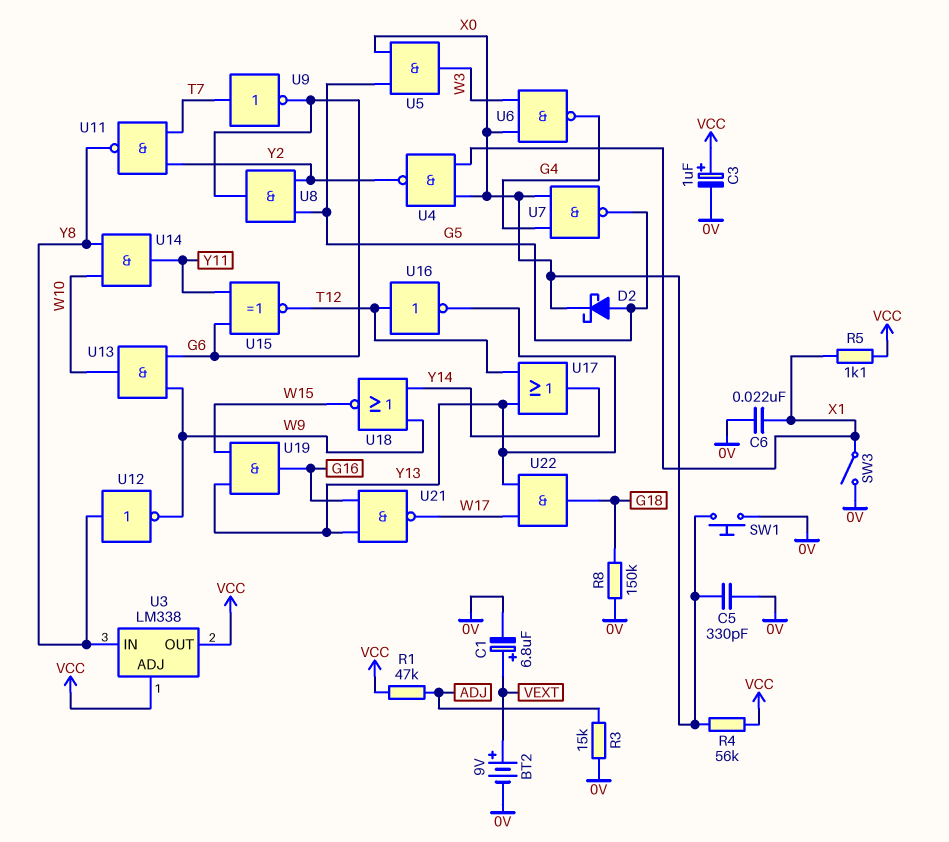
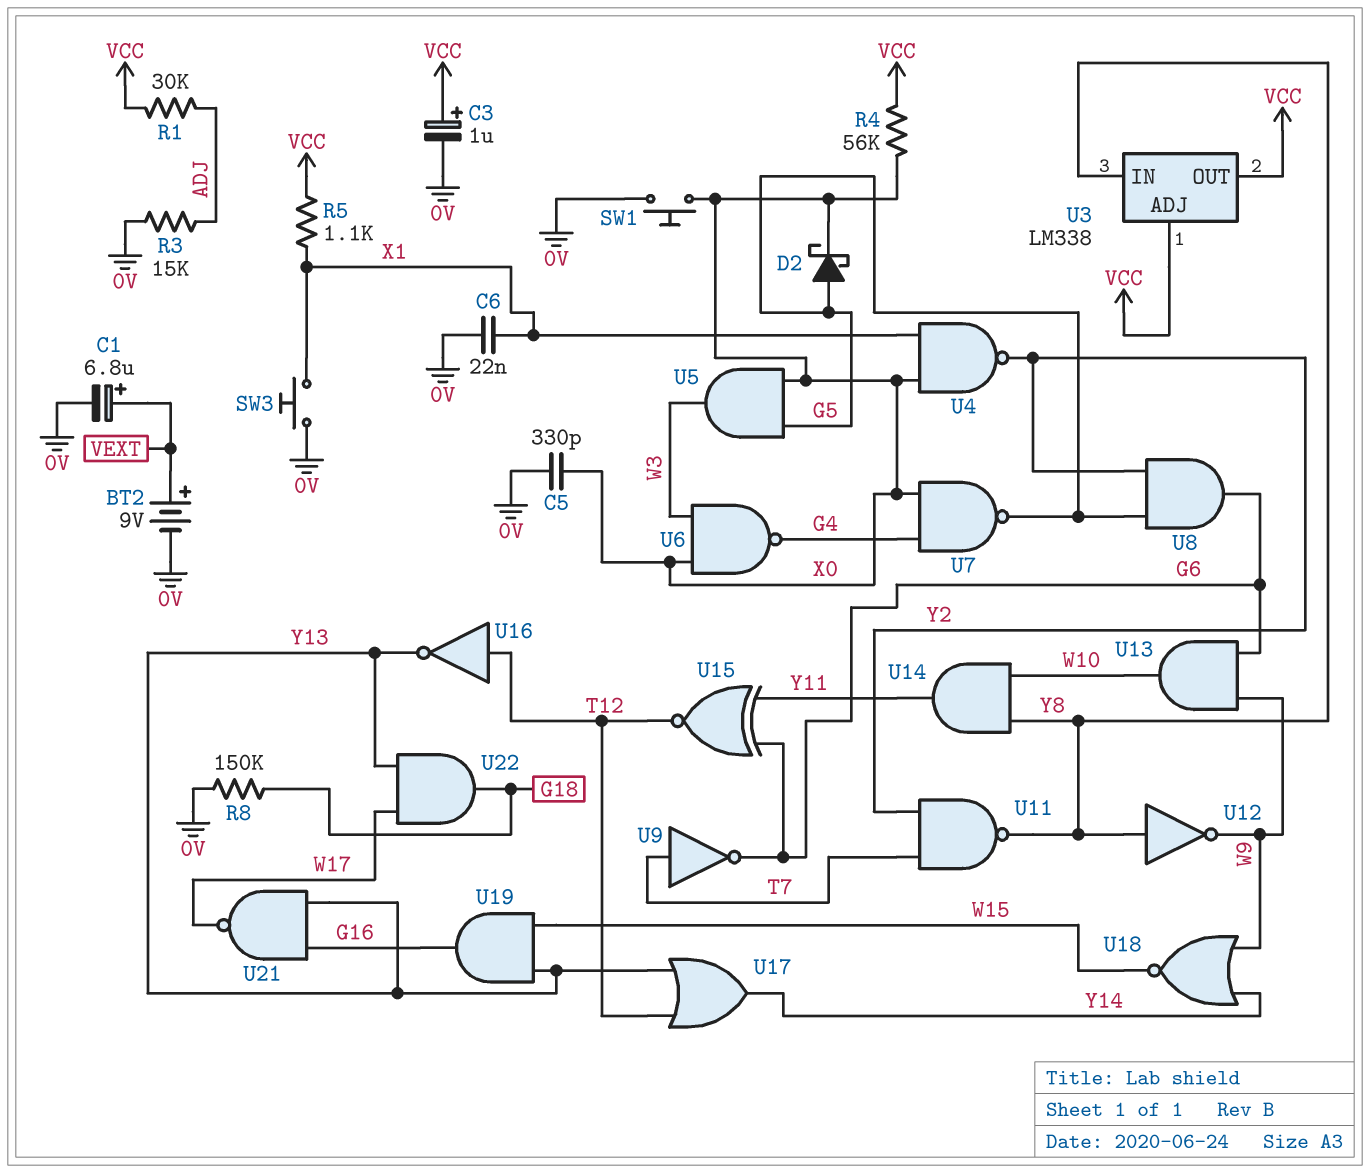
R1: 47k (ADJ, VCC) -> 30k (ADJ, VCC)
SW3: switch (0V, X1) -> button (0V, X1)

